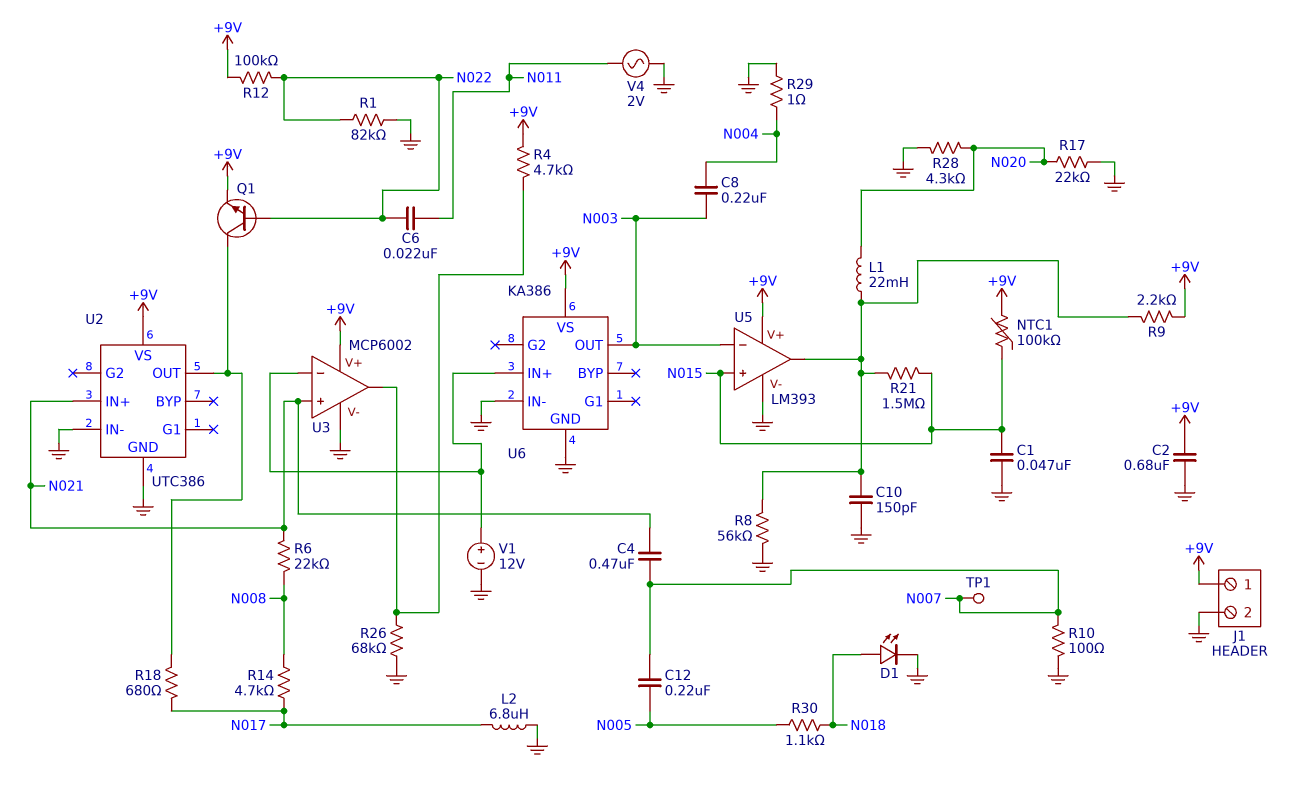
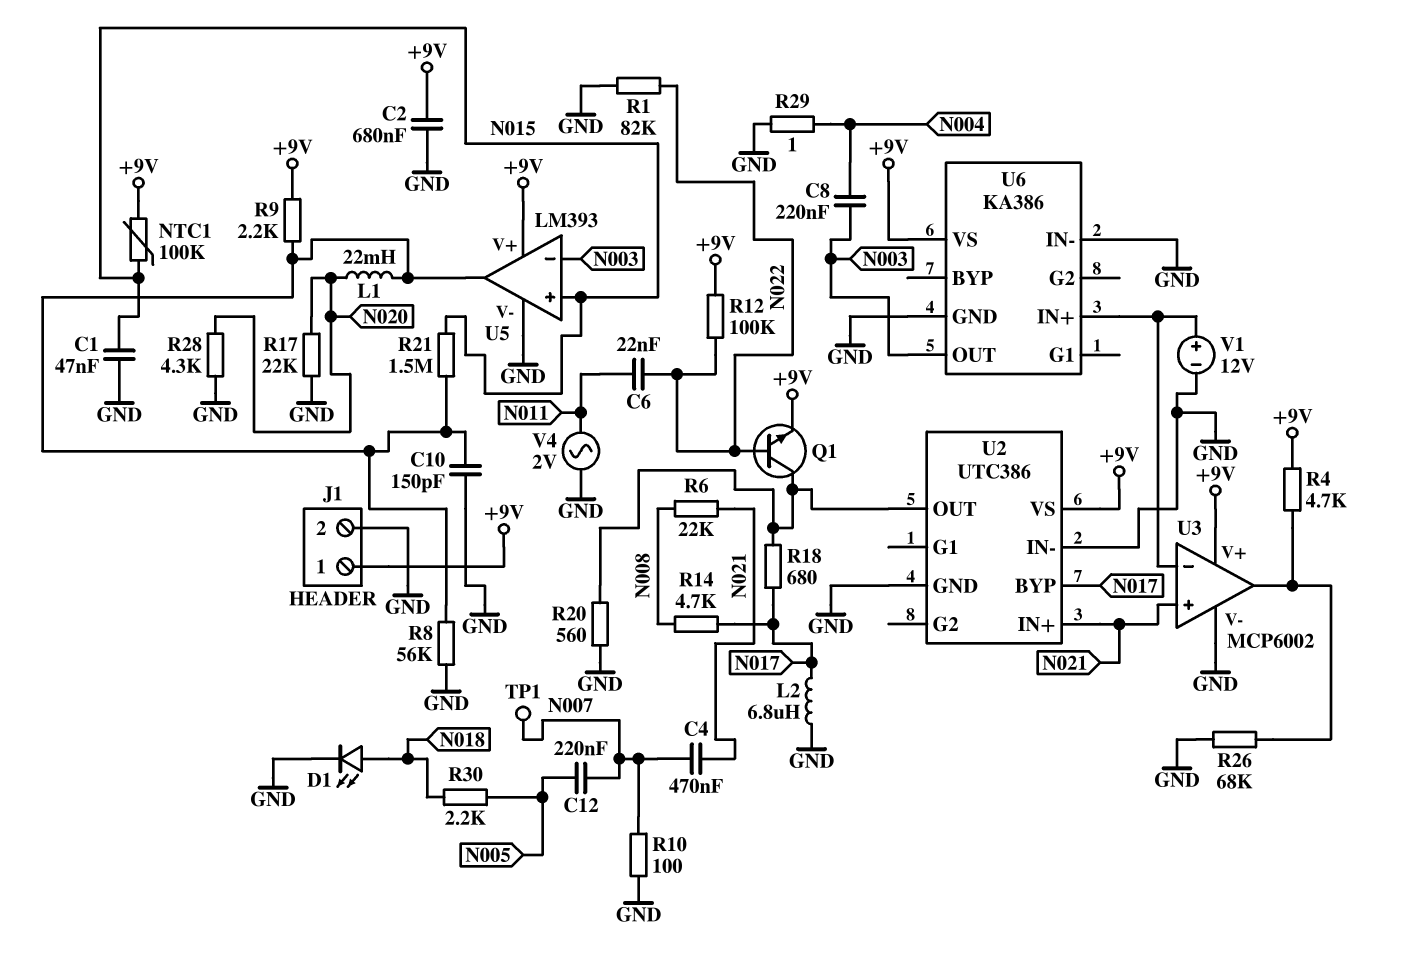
R20: none -> 560 (GND, U2/OUT)
R30: 1.1k (N005, N018) -> 2.2k (N005, N018)
U2 pin BYP: none -> N017

